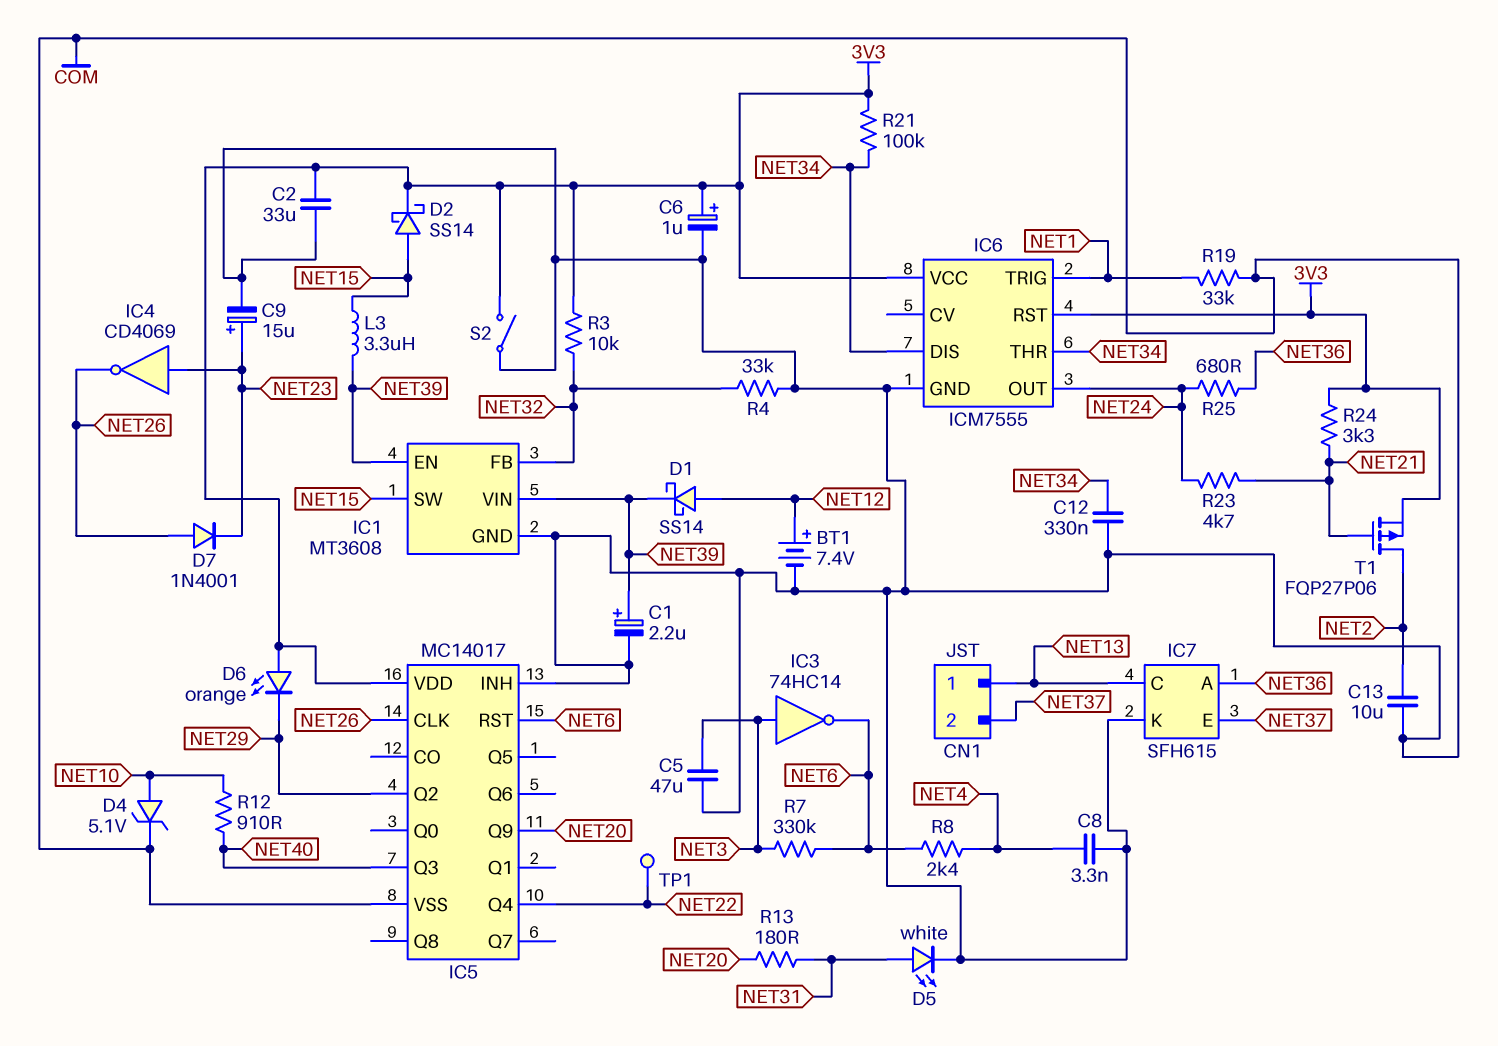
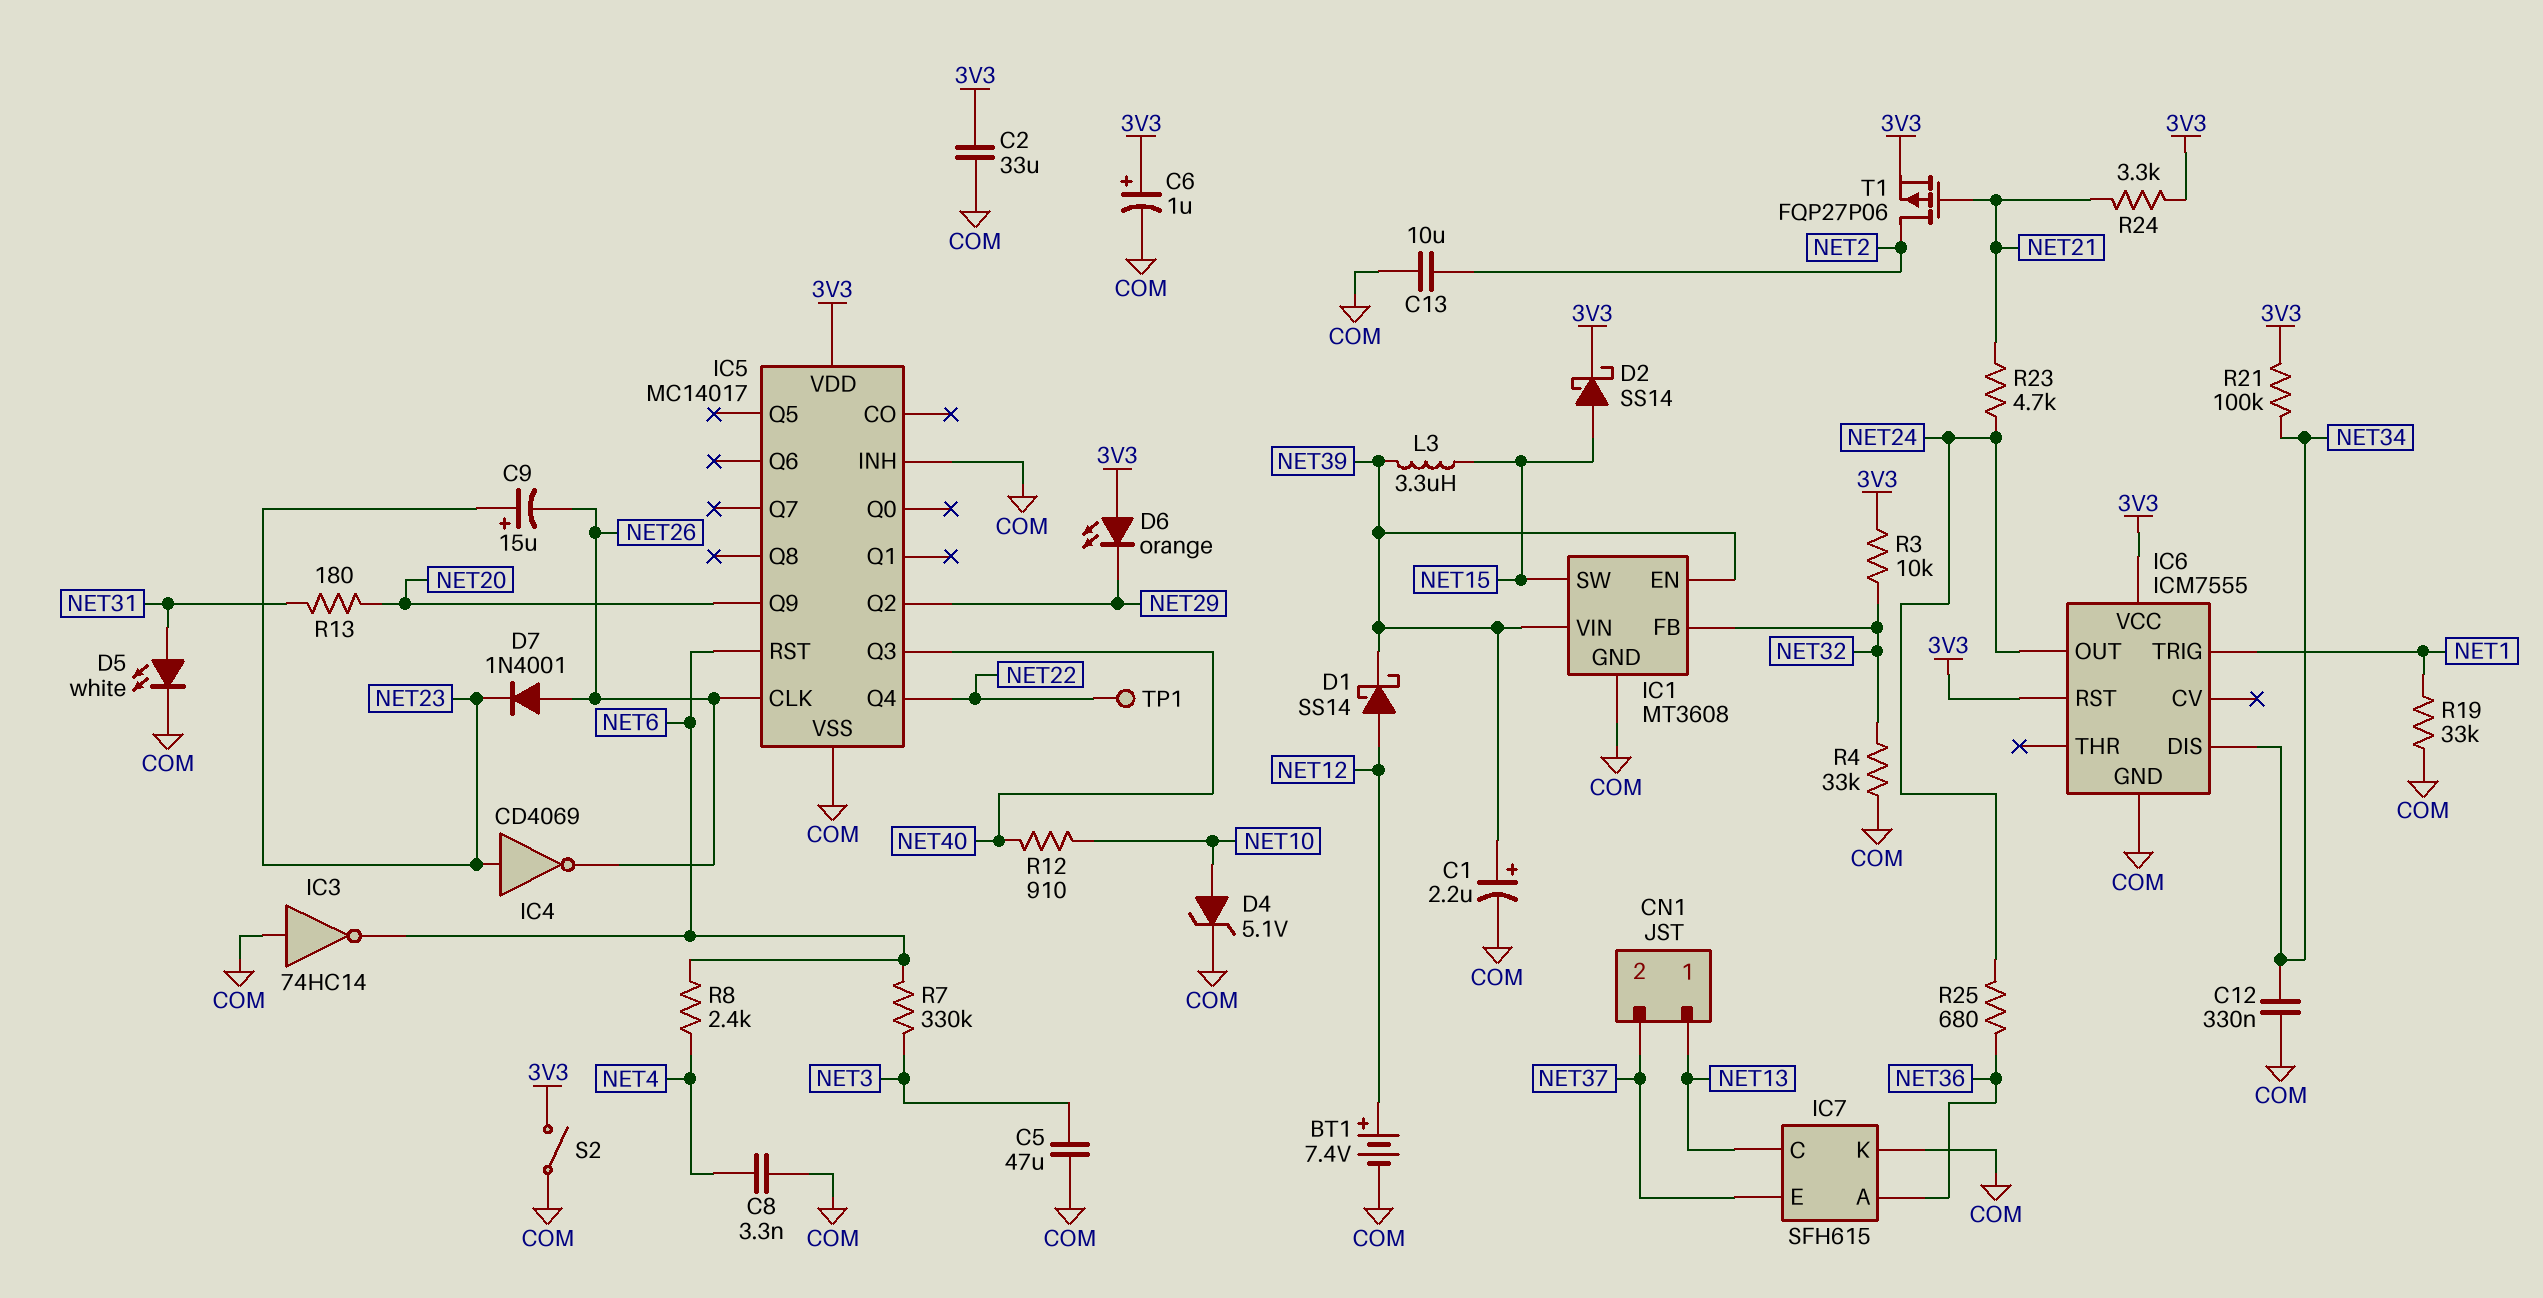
C9: 15uF (plus NET23, minus COM) -> 15uF (plus NET23, minus NET26)
IC3: NOT 74HC14 (in NET3, out NET6) -> NOT 74HC14 (in COM, out NET6)
IC6 pin THR: NET34 -> none

